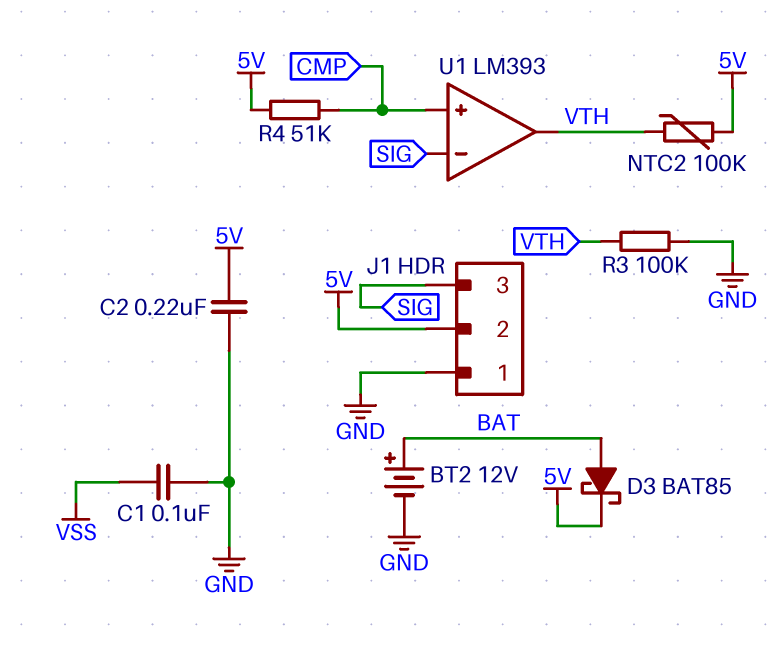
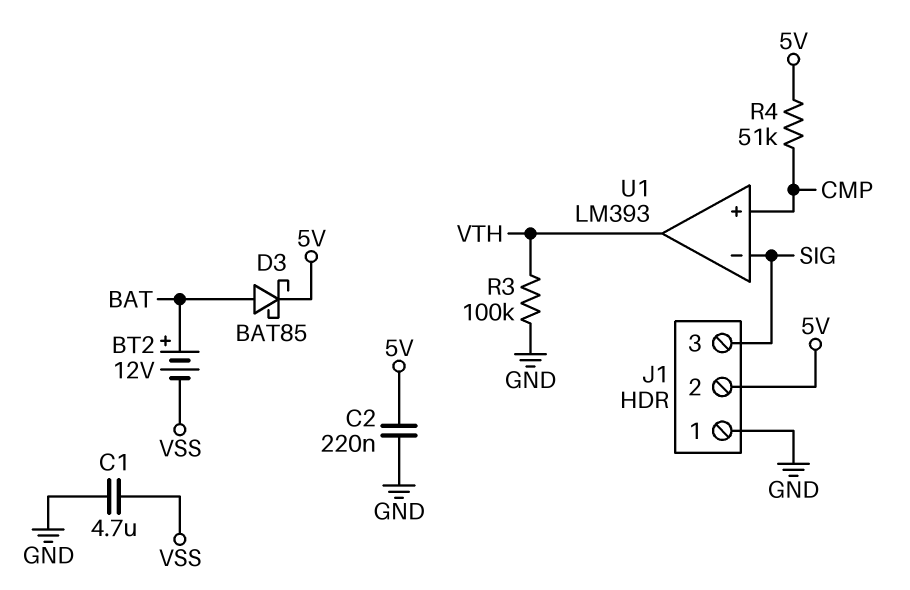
BT2: 12V (plus BAT, minus GND) -> 12V (plus BAT, minus VSS)
C1: 100nF (GND, VSS) -> 4.7uF (GND, VSS)
NTC2: 100k (5V, VTH) -> none

